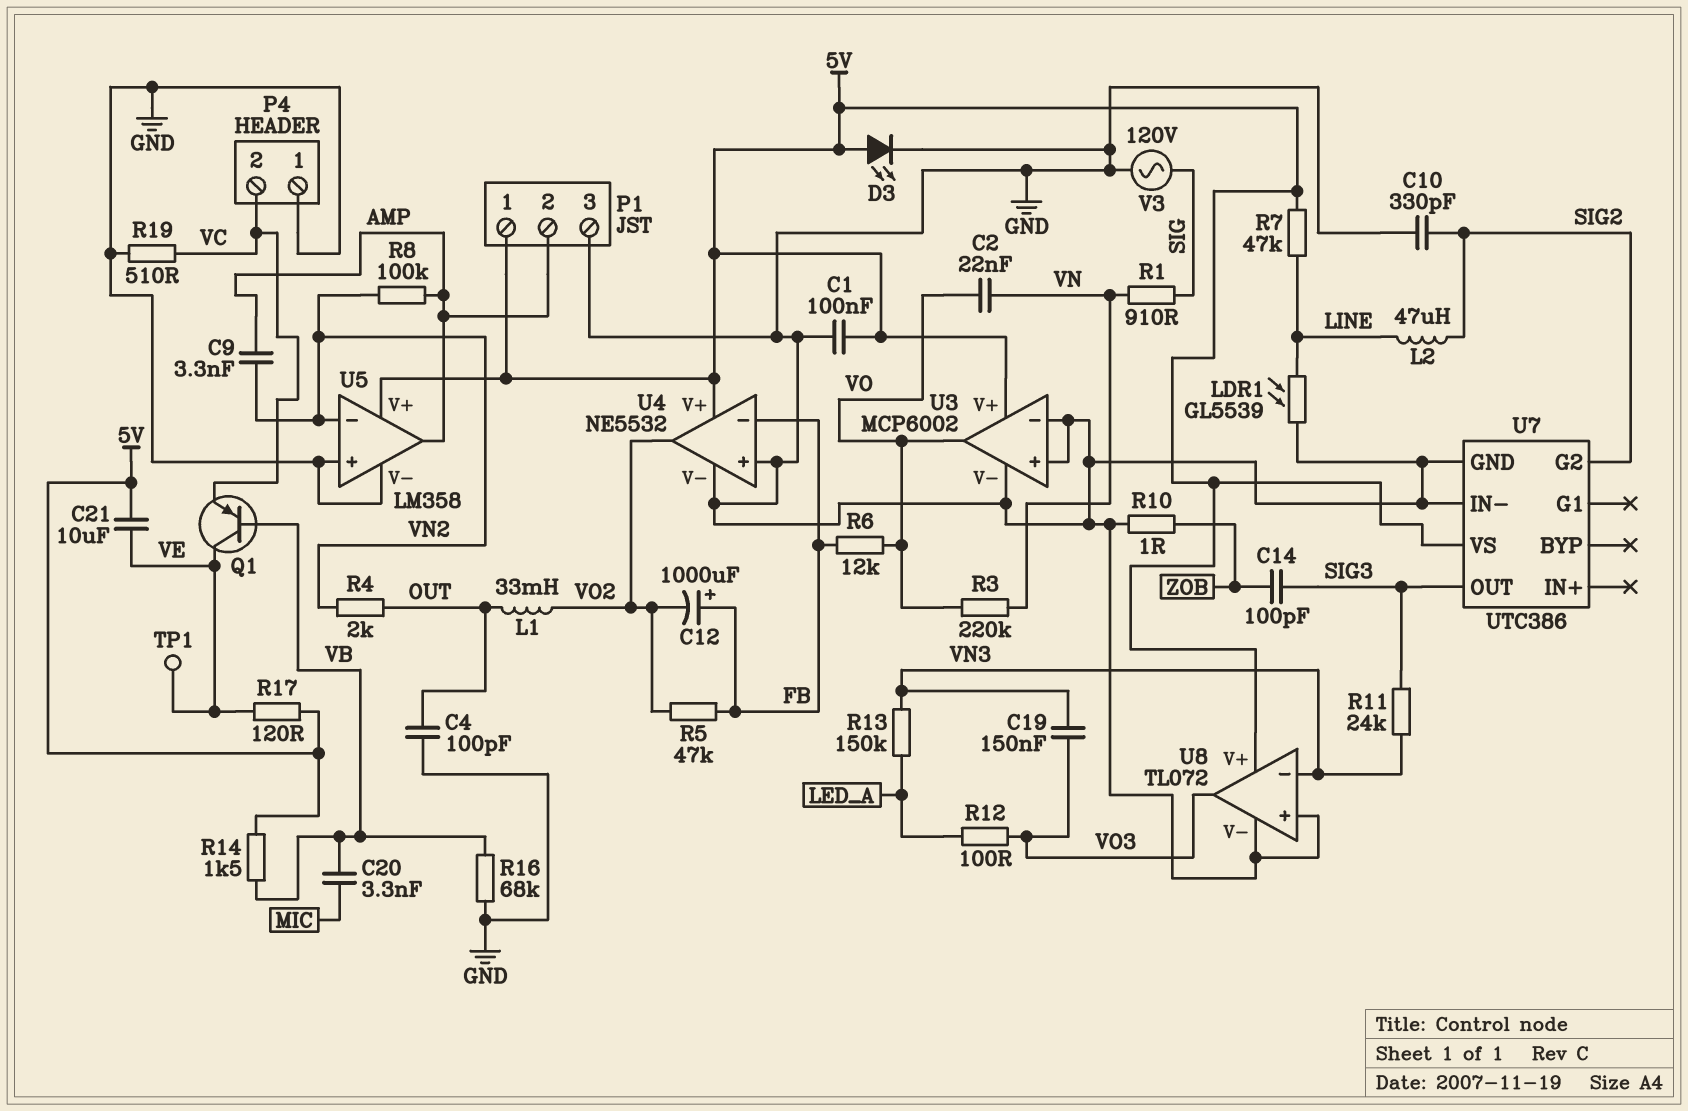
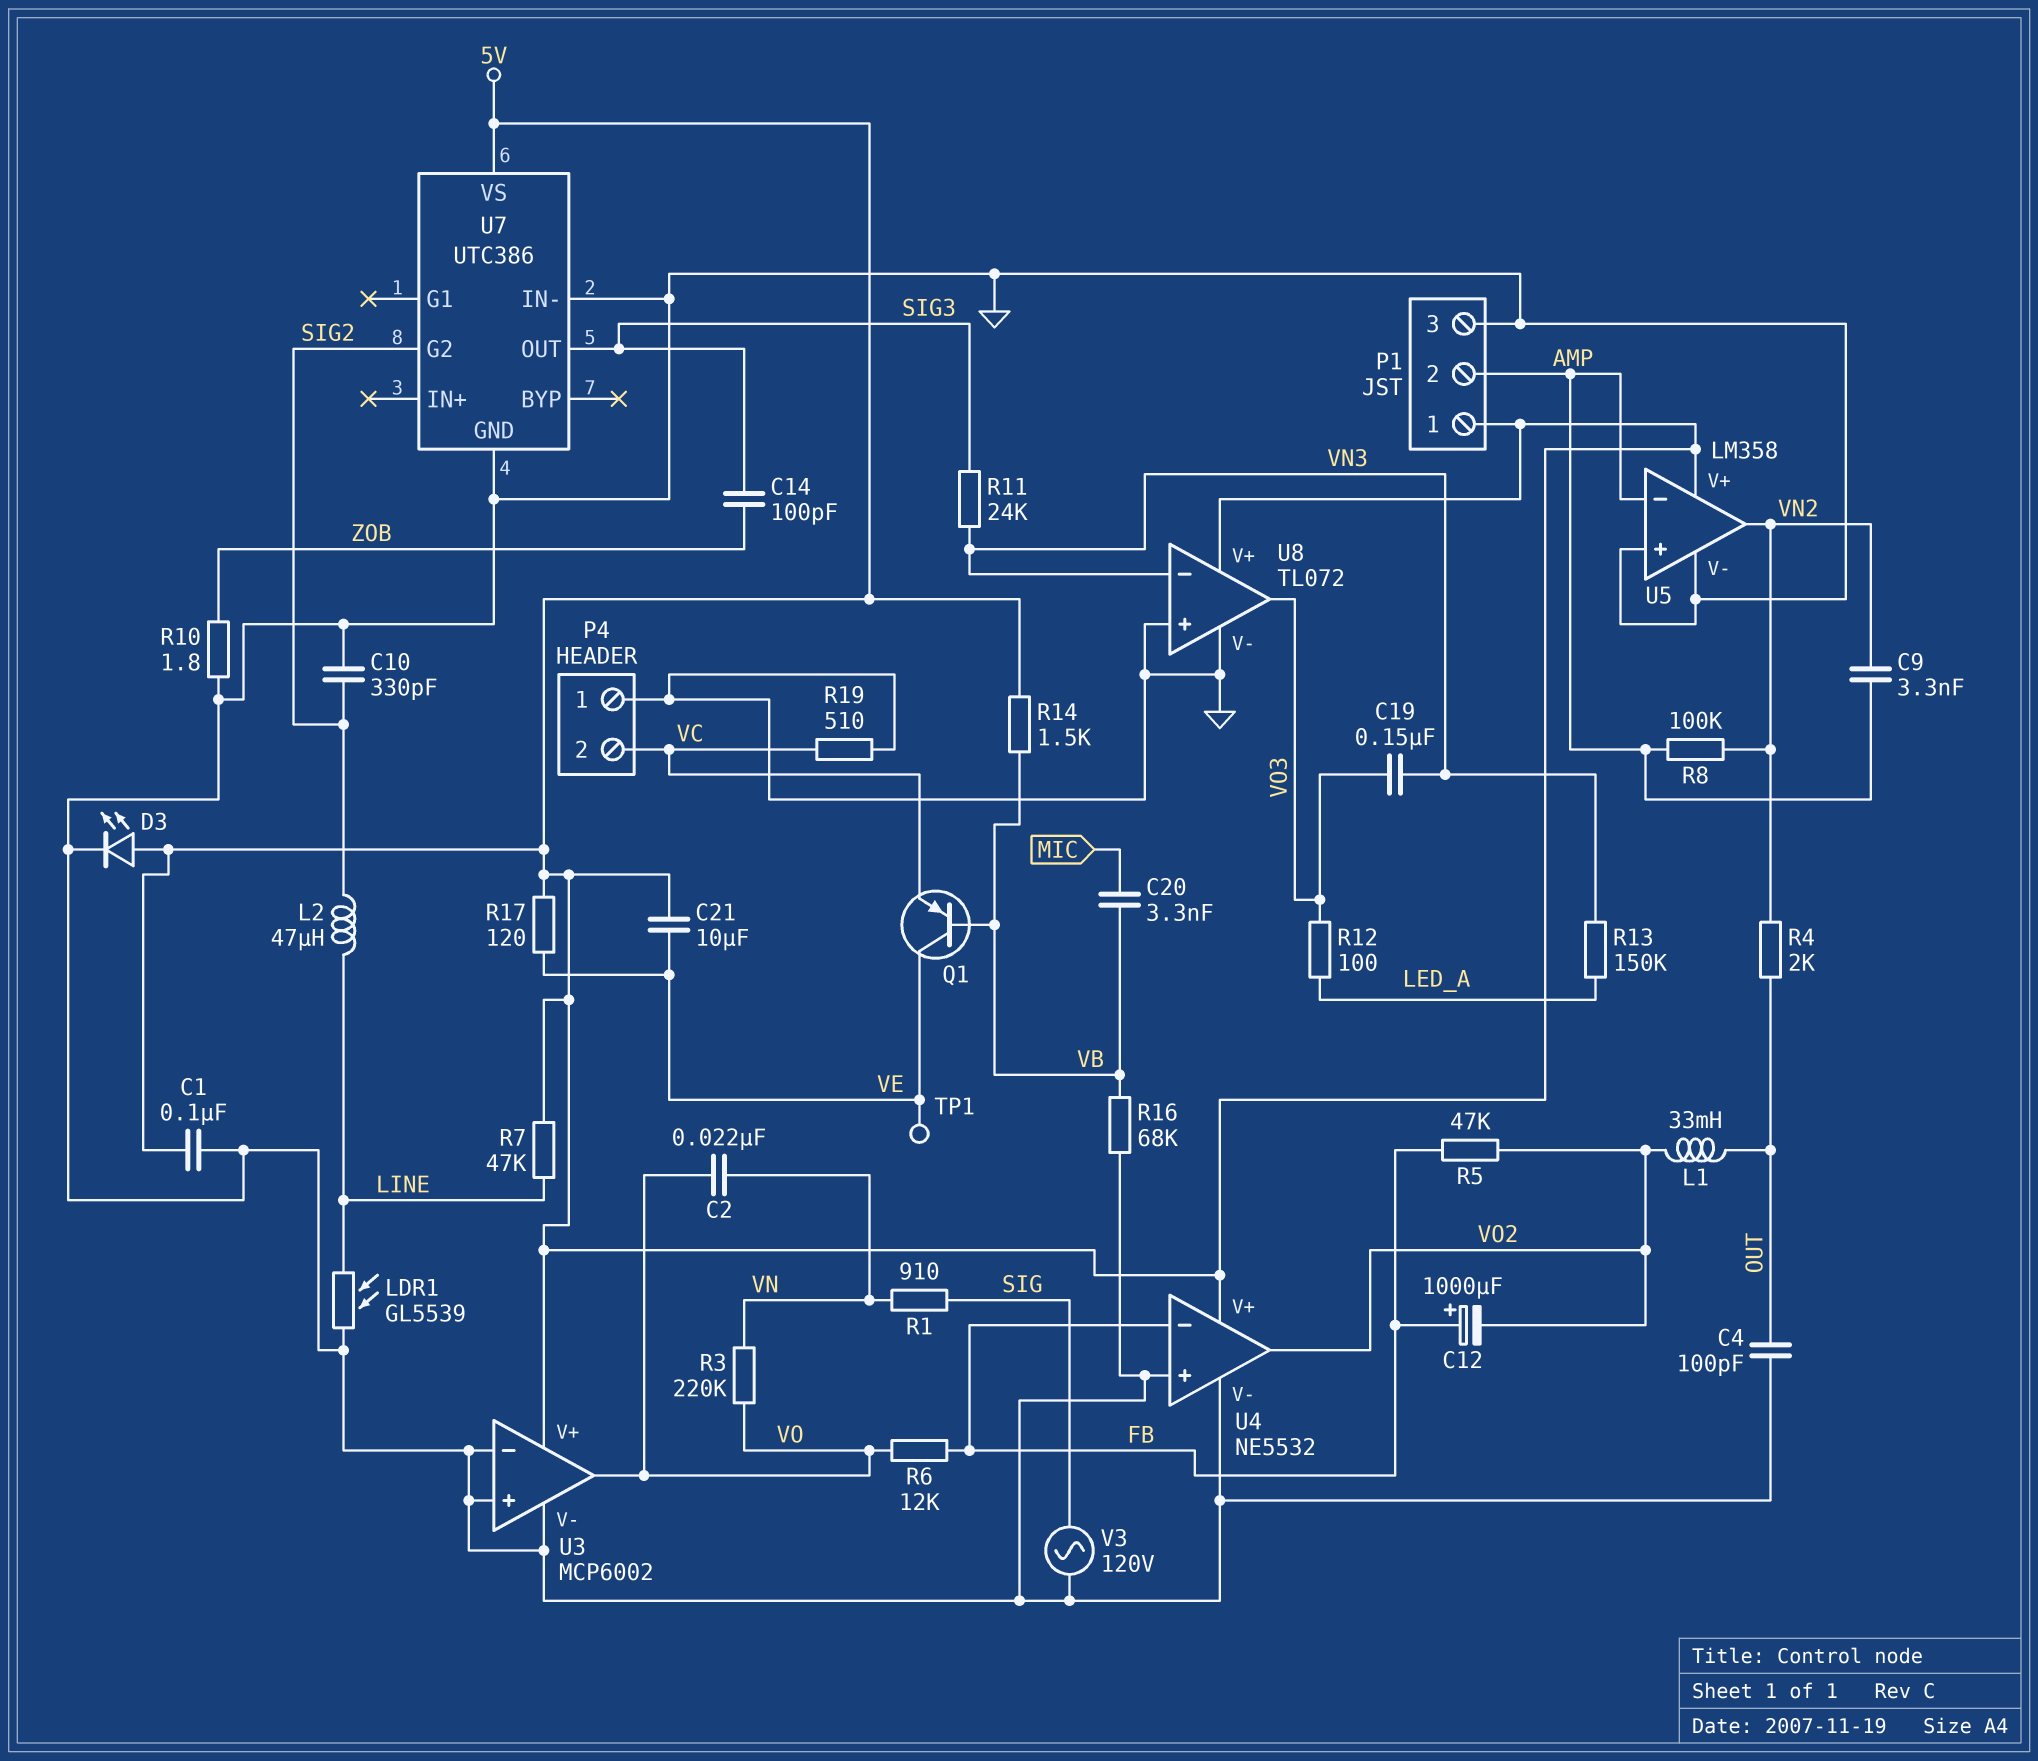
R10: 1 (GND, ZOB) -> 1.8 (GND, ZOB)
U5 pin in-: VN2 -> AMP
U5 pin out: AMP -> VN2

